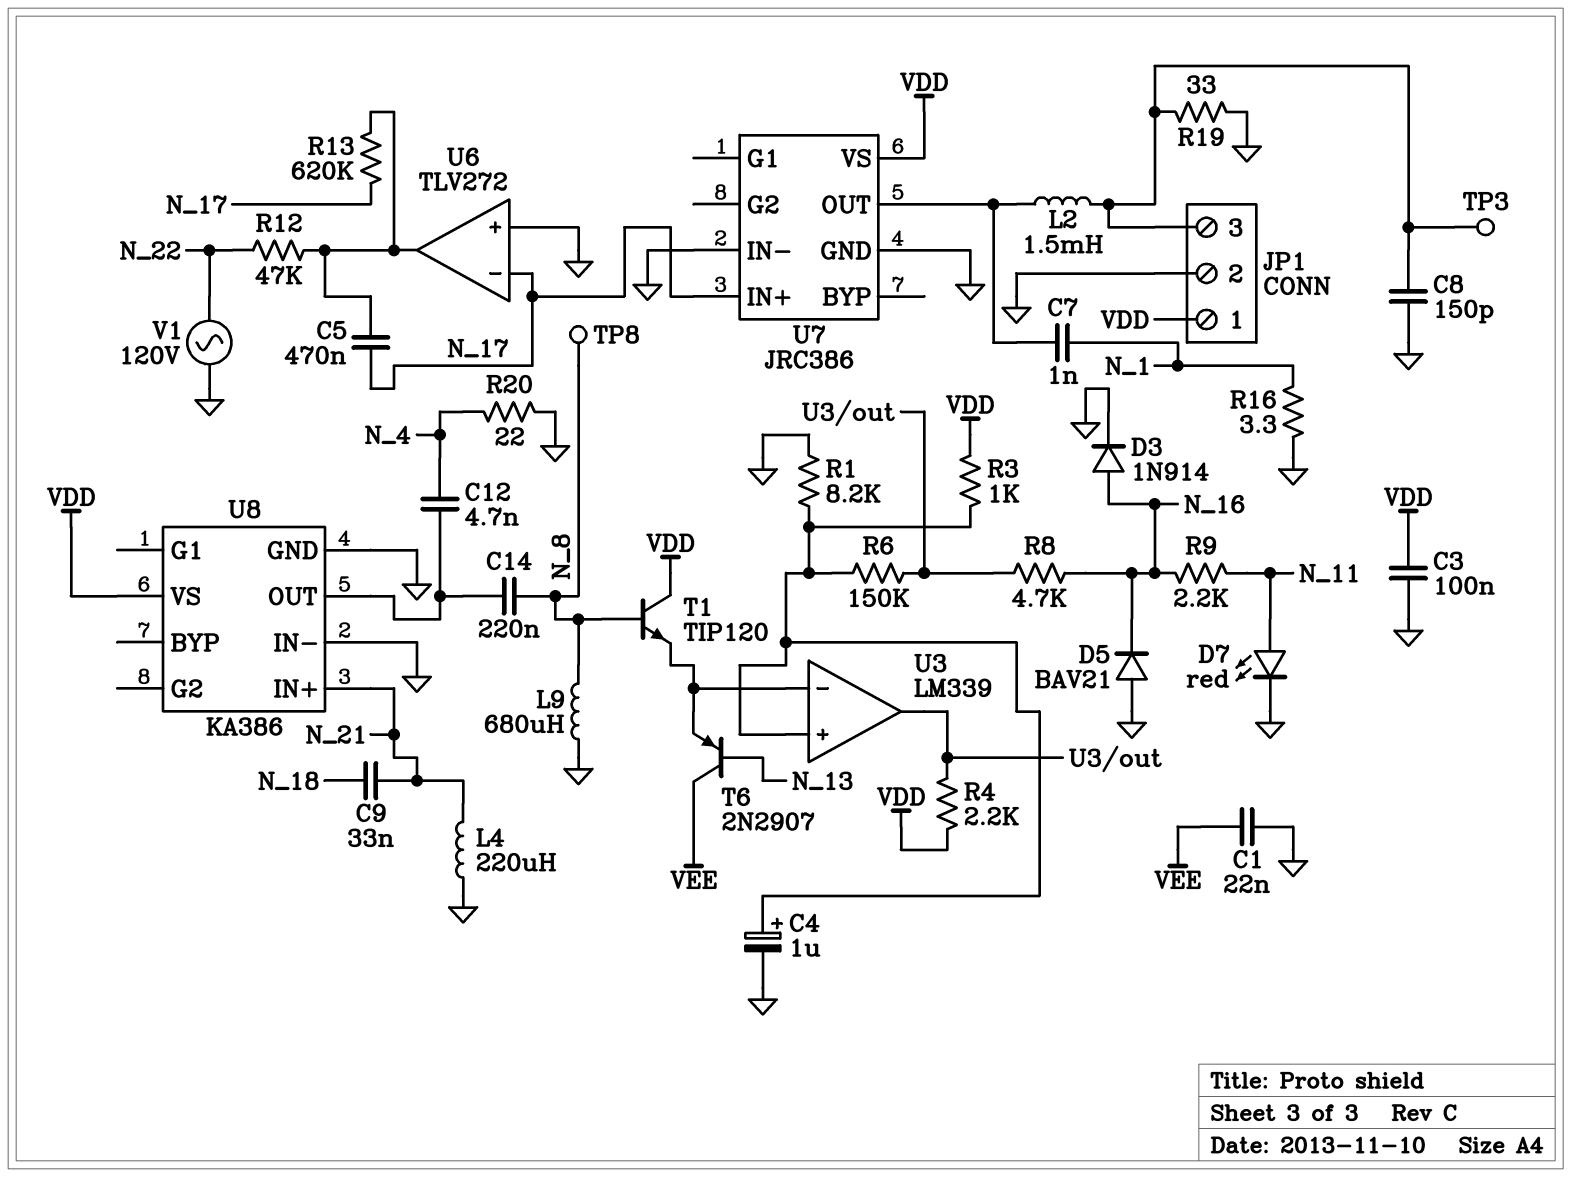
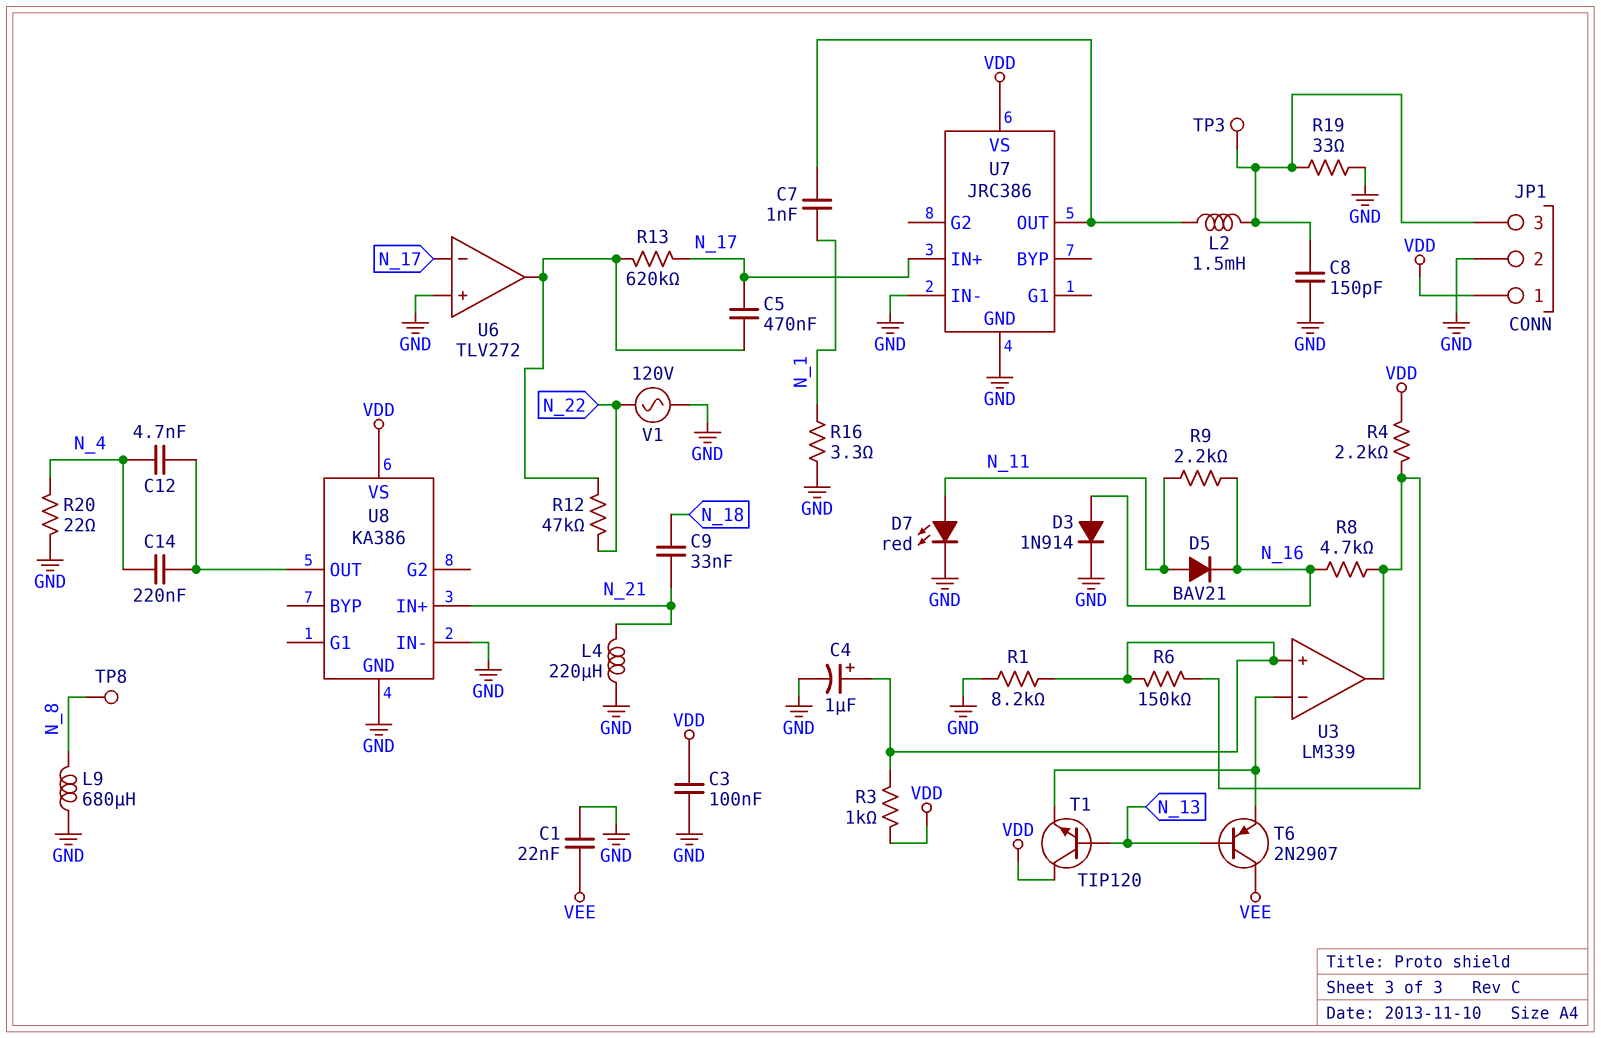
C14: 220nF (N_8, U8/OUT) -> 220nF (N_4, U8/OUT)
D5: diode BAV21 (A GND, K N_16) -> diode BAV21 (A N_11, K N_16)
T1: NPN TIP120 (B N_8, C VDD, E U3/in-) -> NPN TIP120 (B N_13, C VDD, E U3/in-)

